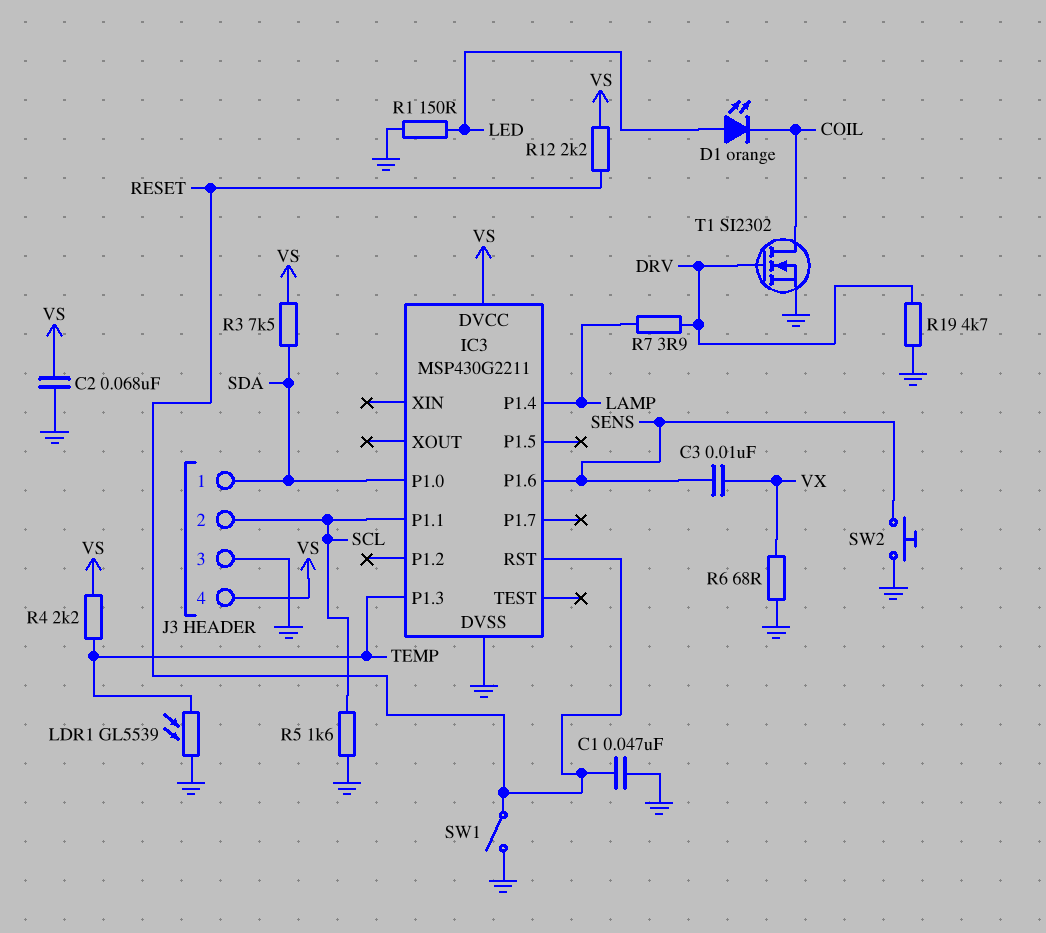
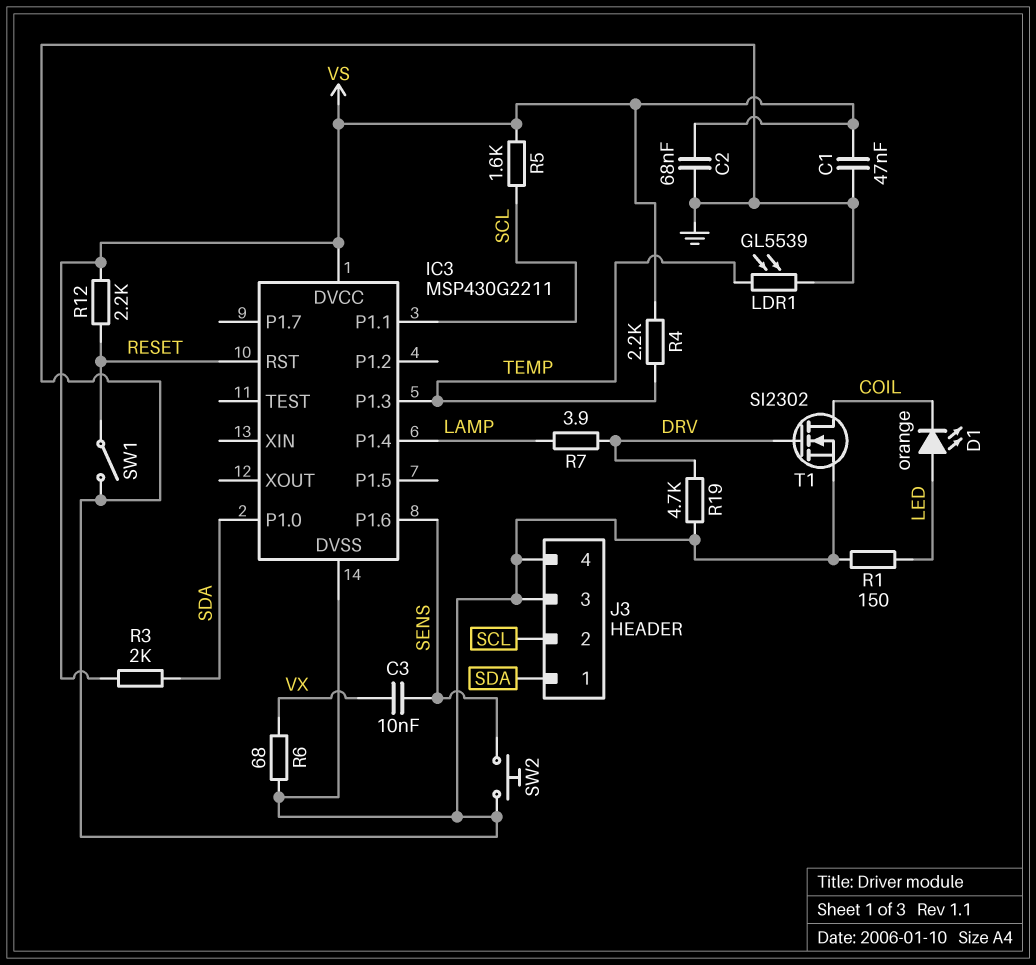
C1: 47nF (GND, RESET) -> 47nF (GND, VS)
J3 pin 4: VS -> GND
R3: 7.5k (SDA, VS) -> 2k (SDA, VS)
R5: 1.6k (GND, SCL) -> 1.6k (SCL, VS)

